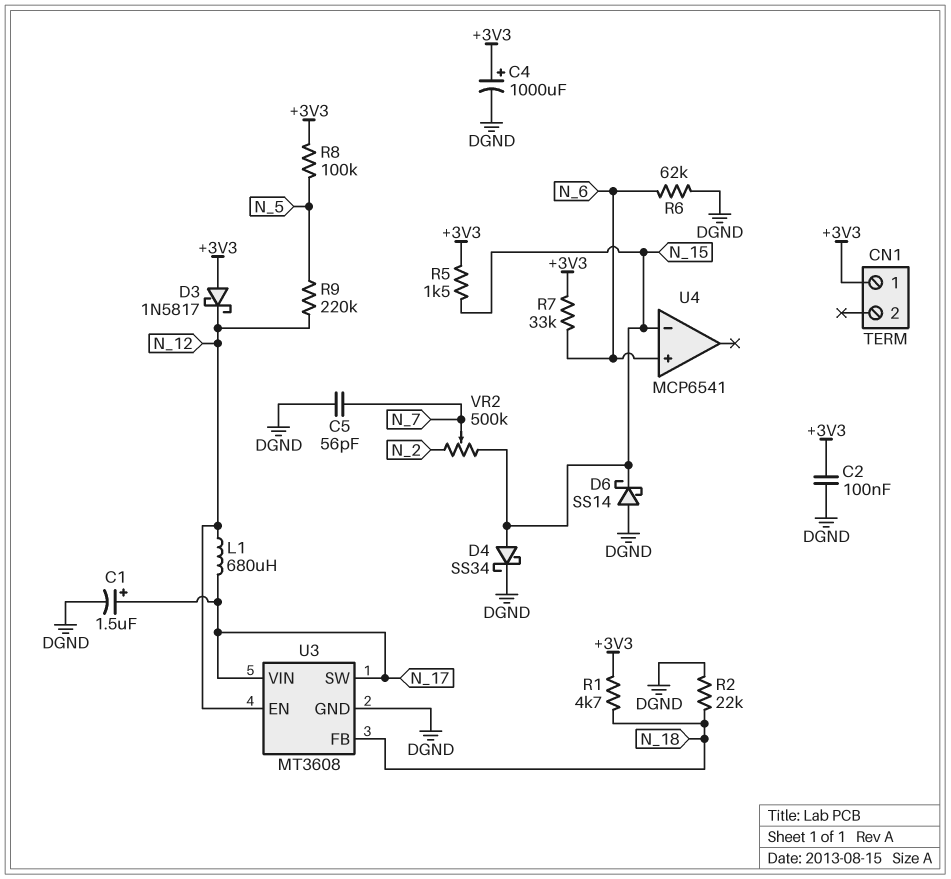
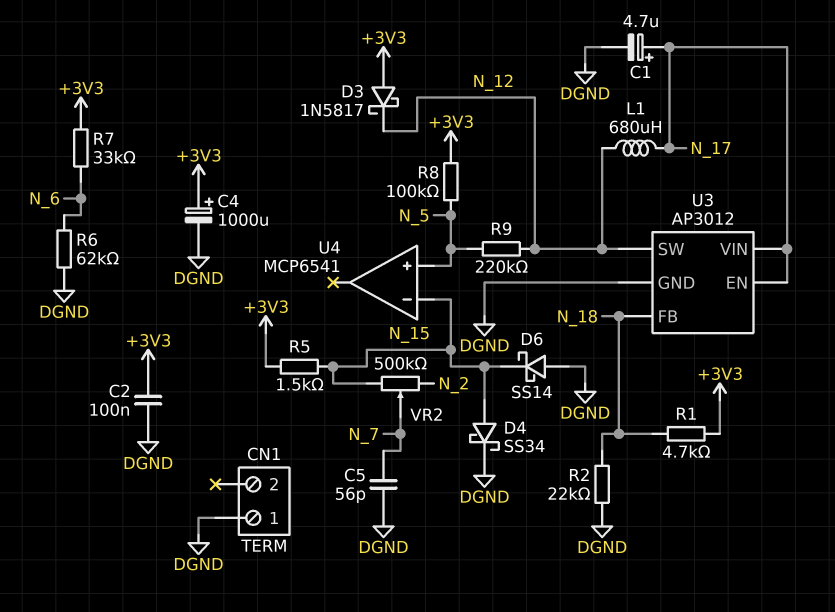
C1: 1.5uF (plus N_17, minus DGND) -> 4.7uF (plus N_17, minus DGND)
CN1 pin 1: +3V3 -> DGND
U3: MT3608 -> AP3012
U3 pin EN: N_12 -> N_17
U3 pin SW: N_17 -> N_12
U4 pin in+: N_6 -> N_5

